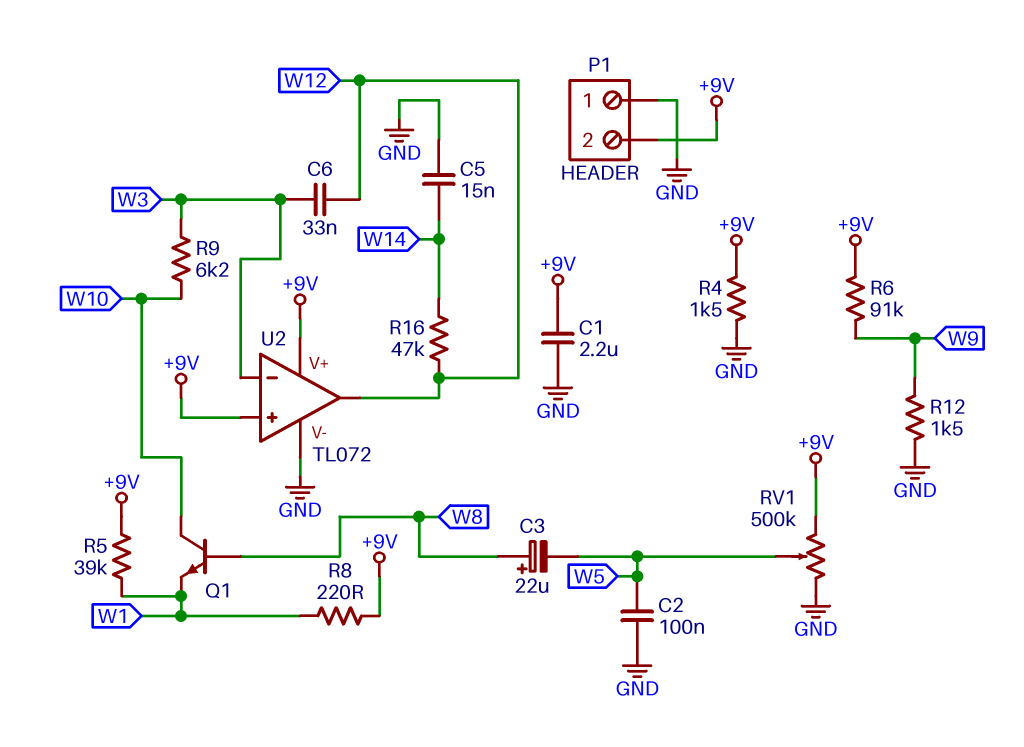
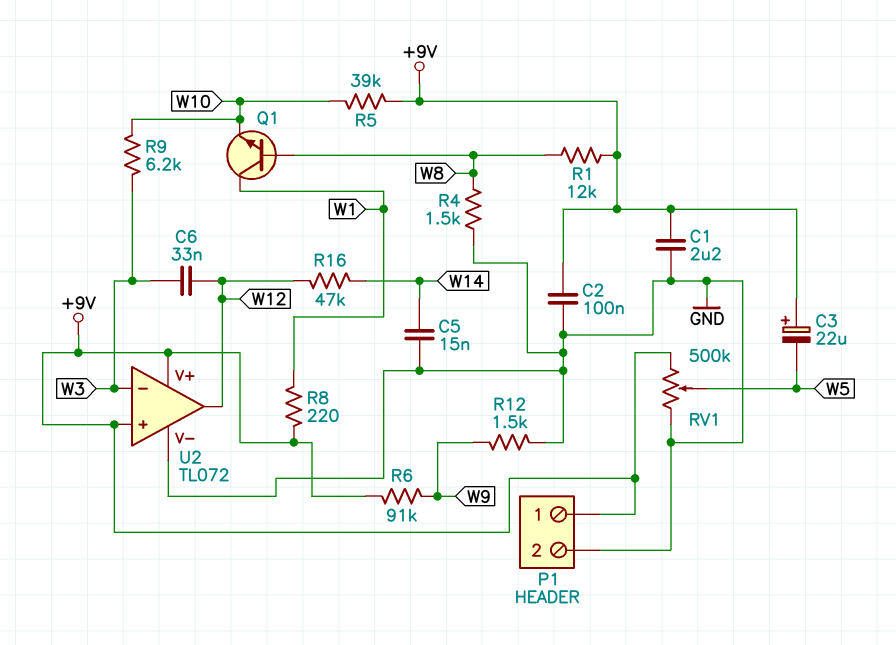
C2: 100nF (GND, W5) -> 100nF (+9V, GND)
C3: 22uF (plus W8, minus W5) -> 22uF (plus +9V, minus W5)
P1 pin 1: GND -> +9V
P1 pin 2: +9V -> GND
Q1: NPN (B W8, C W10, E W1) -> NPN (B W8, C W1, E W10)
R1: none -> 12k (+9V, W8)
R4: 1.5k (+9V, GND) -> 1.5k (GND, W8)
R5: 39k (+9V, W1) -> 39k (+9V, W10)

